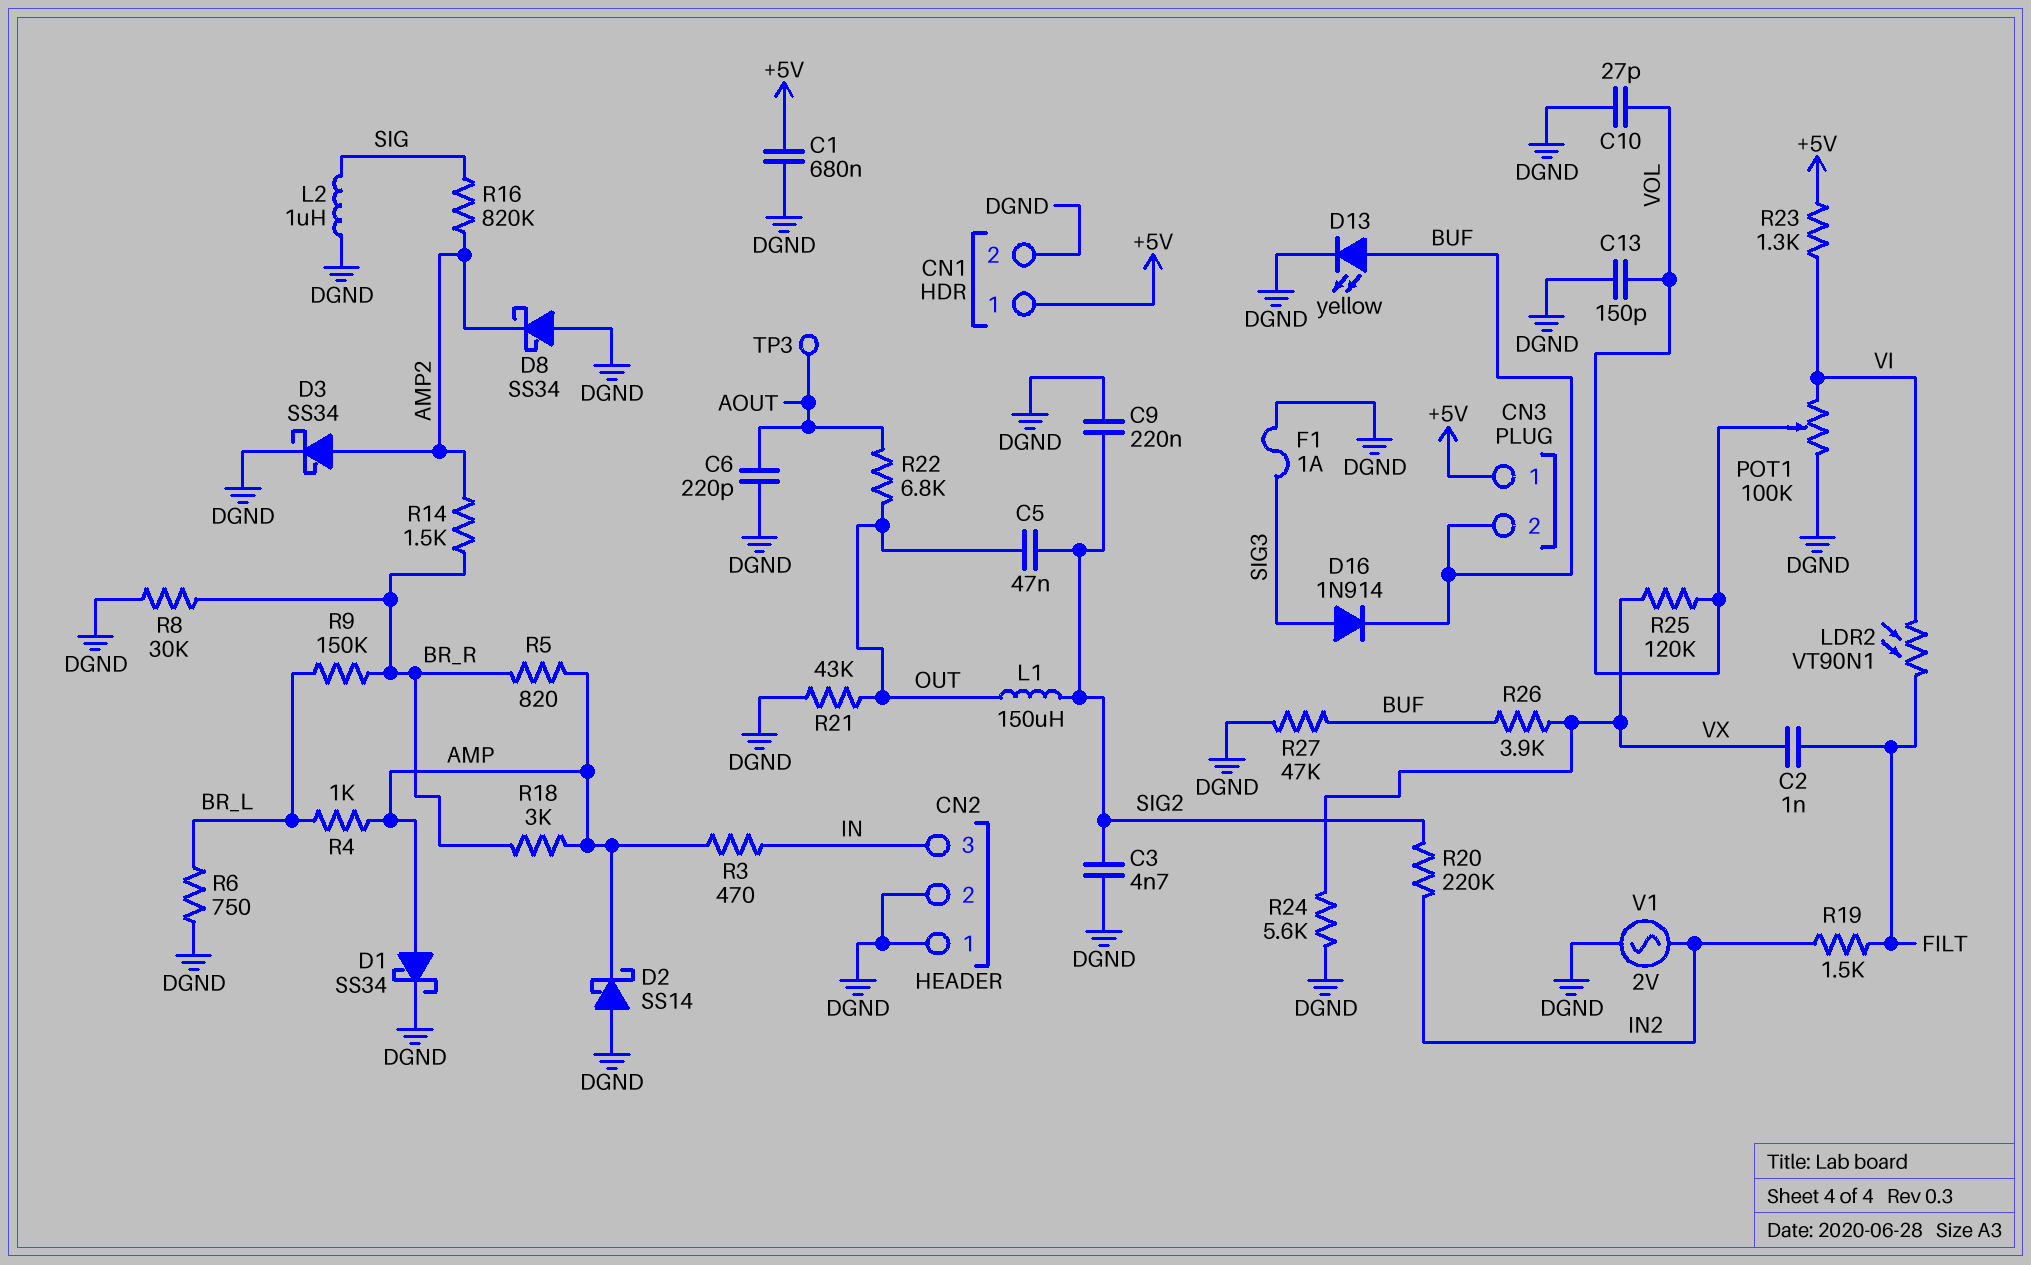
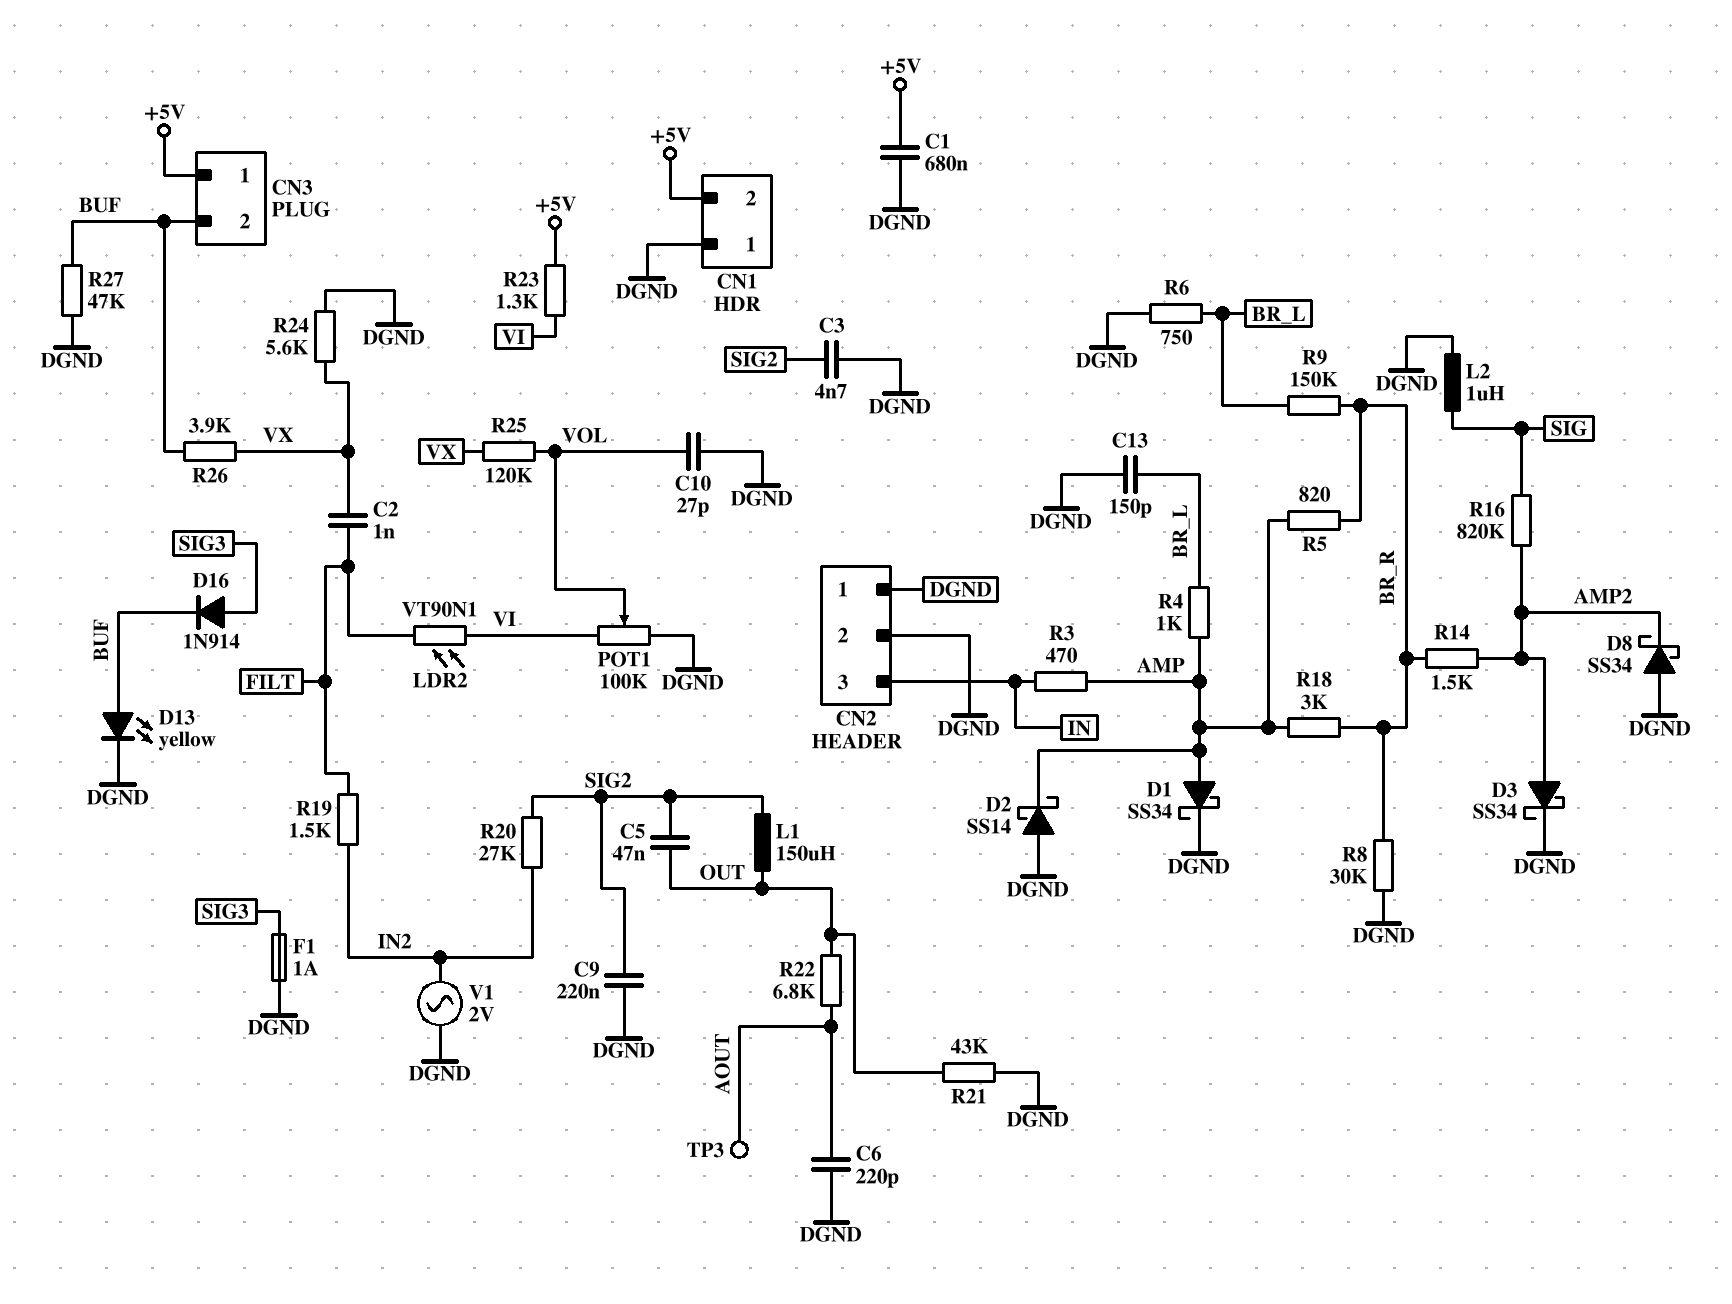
C13: 150pF (DGND, VOL) -> 150pF (BR_L, DGND)
CN1 pin 1: +5V -> DGND
CN1 pin 2: DGND -> +5V
R20: 220k (IN2, SIG2) -> 27k (IN2, SIG2)

